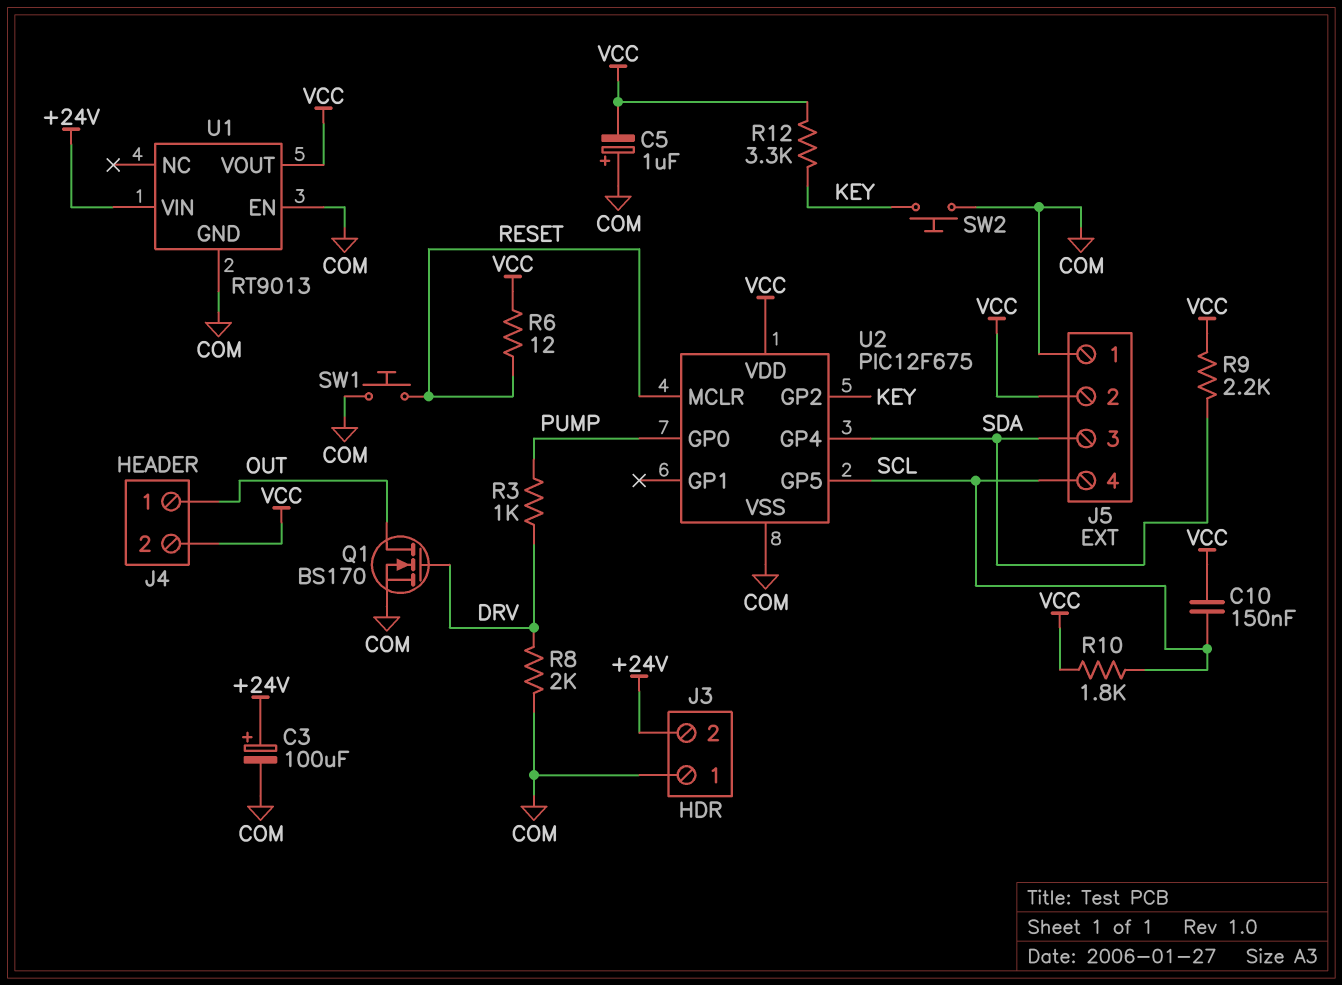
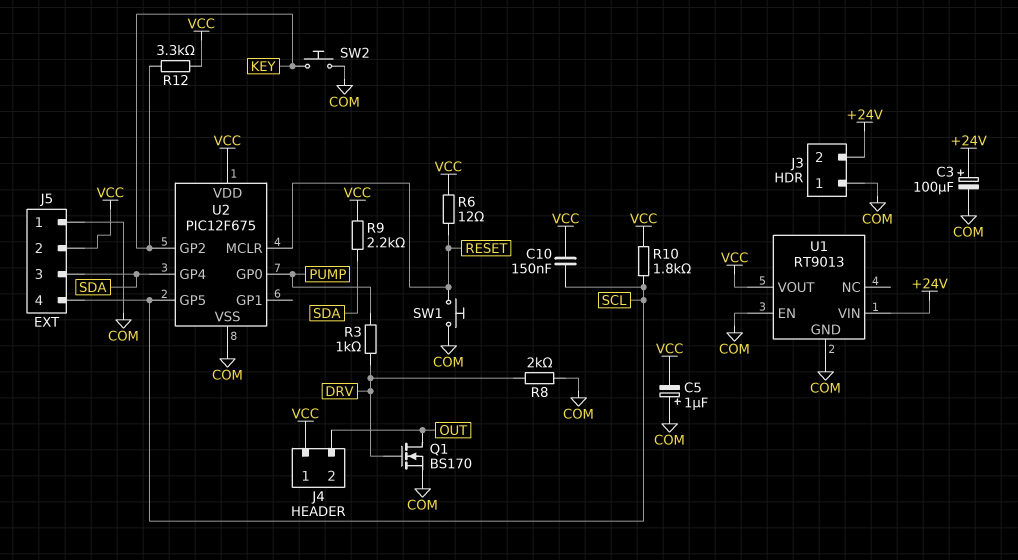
J4 pin 1: OUT -> VCC
J4 pin 2: VCC -> OUT

